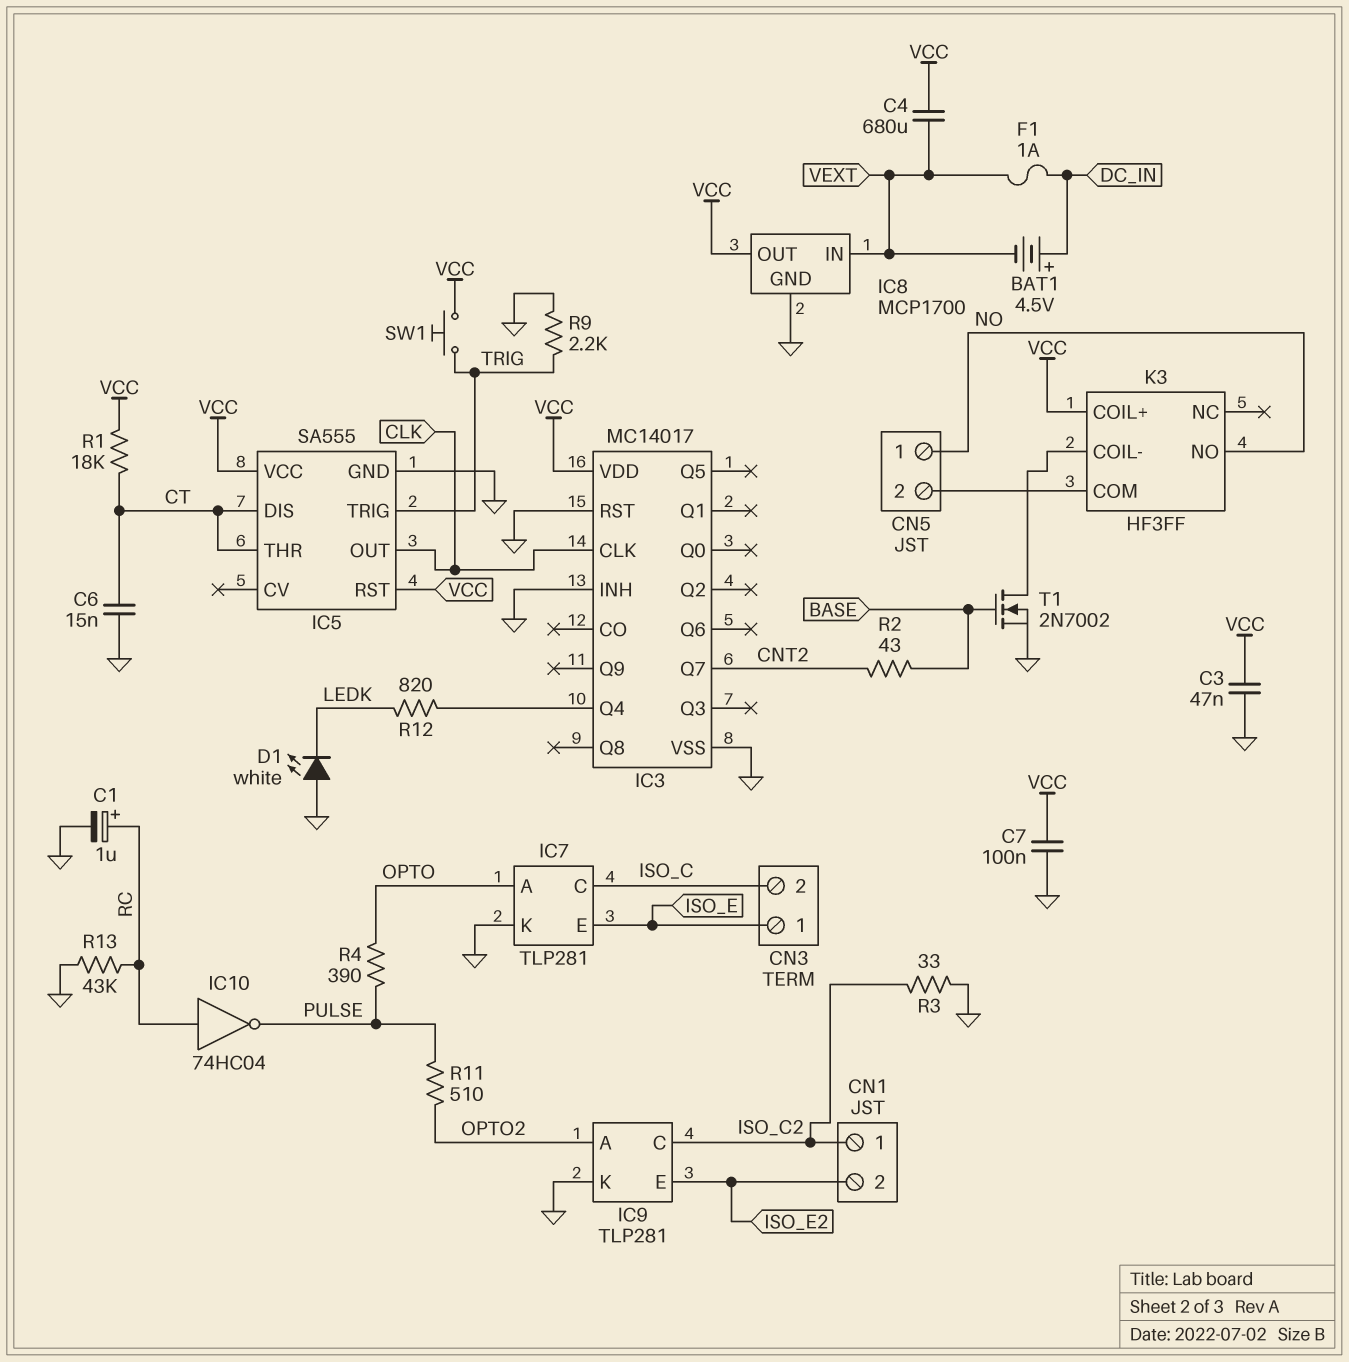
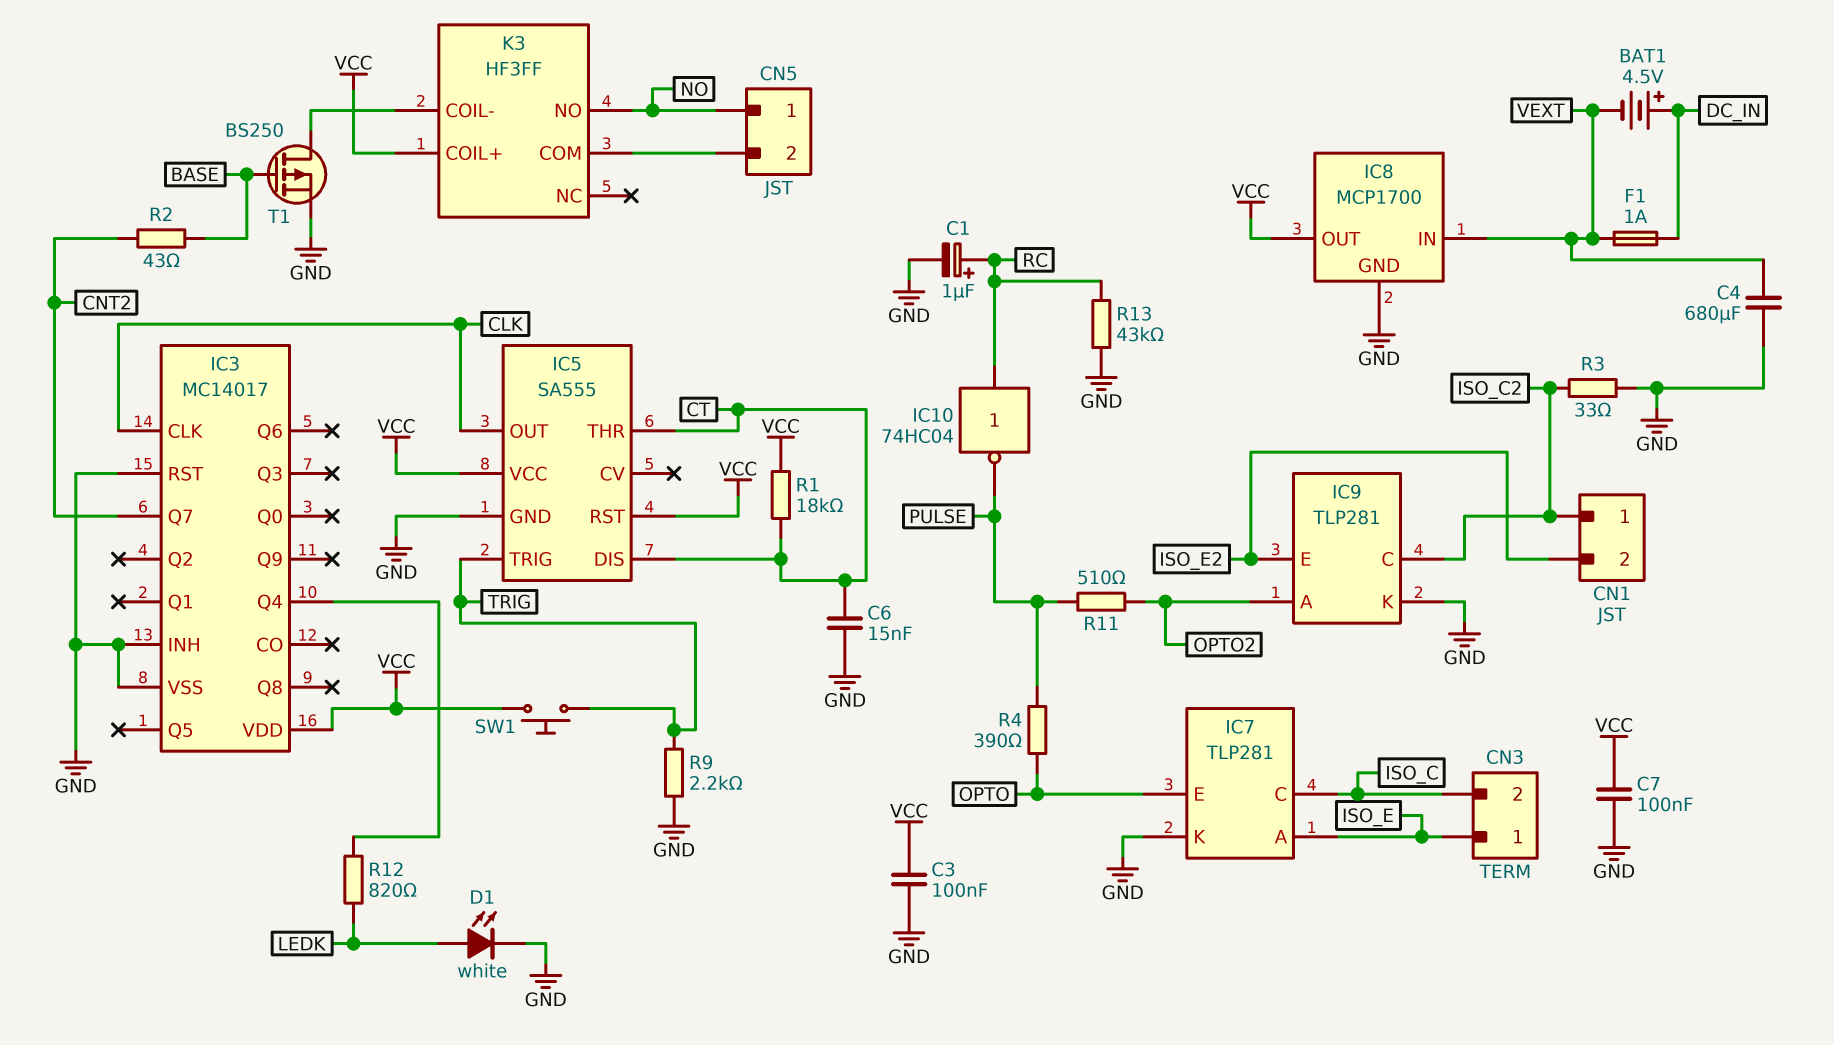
C3: 47nF (GND, VCC) -> 100nF (GND, VCC)
C4: 680uF (VCC, VEXT) -> 680uF (GND, VEXT)
D1: LED white (A GND, K LEDK) -> LED white (A LEDK, K GND)
IC7 pin A: OPTO -> ISO_E
IC7 pin E: ISO_E -> OPTO
T1: NMOS 2N7002 (G BASE, D K3/COIL-, S GND) -> PMOS BS250 (G BASE, D K3/COIL-, S GND)

